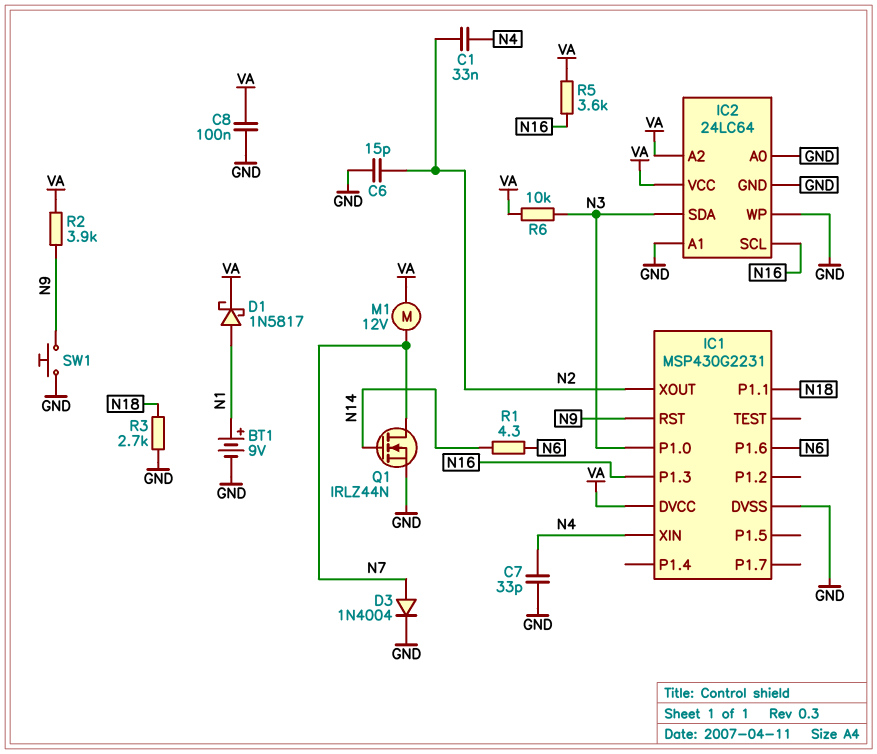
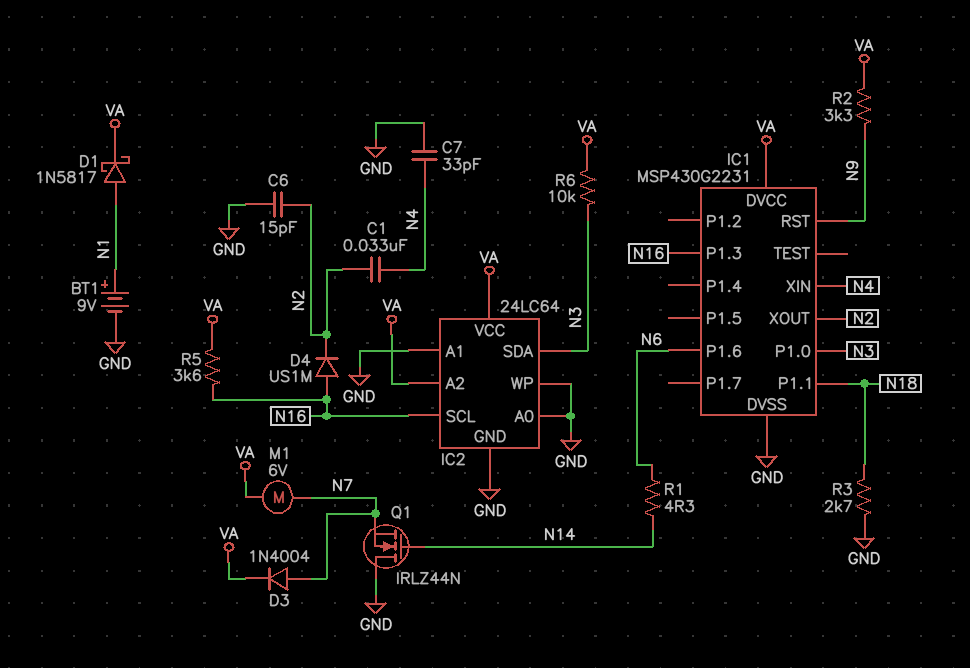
C8: 100nF (GND, VA) -> none
D3: diode 1N4004 (A N7, K GND) -> diode 1N4004 (A N7, K VA)
D4: none -> diode US1M (A N16, K N2)
M1: motor 12V (N7, VA) -> motor 6V (N7, VA)
Q1: NMOS IRLZ44N (G N14, D N7, S GND) -> NMOS IRLZ44N (G N14, D GND, S N7)
R2: 3.9k (N9, VA) -> 3.3k (N9, VA)
SW1: button (GND, N9) -> none

